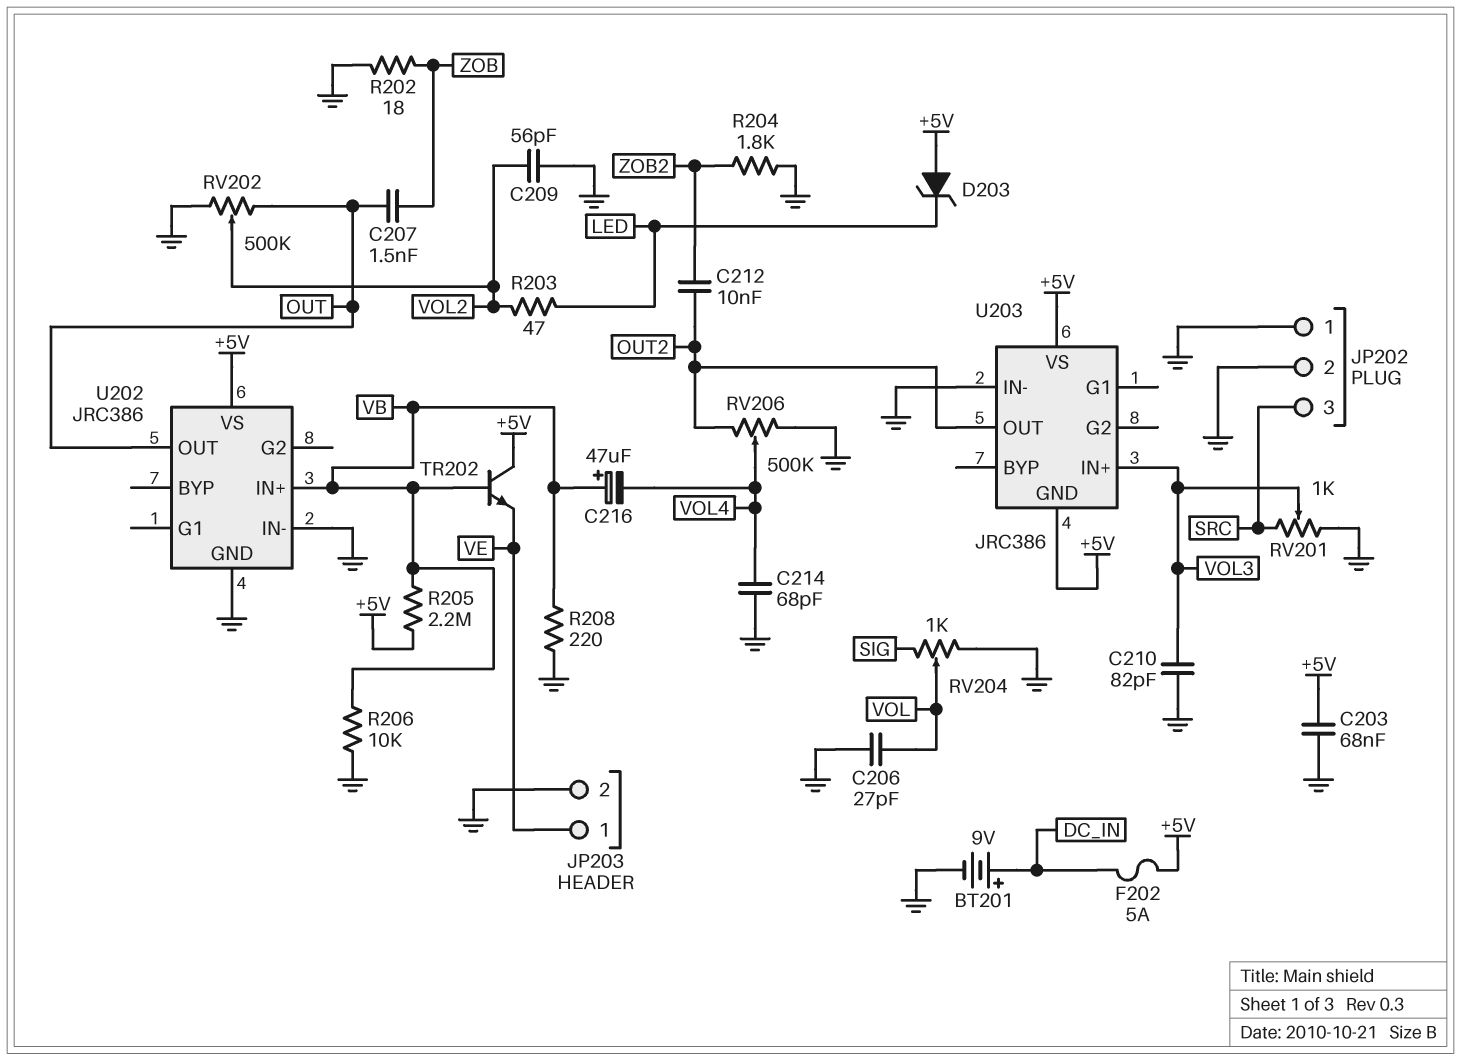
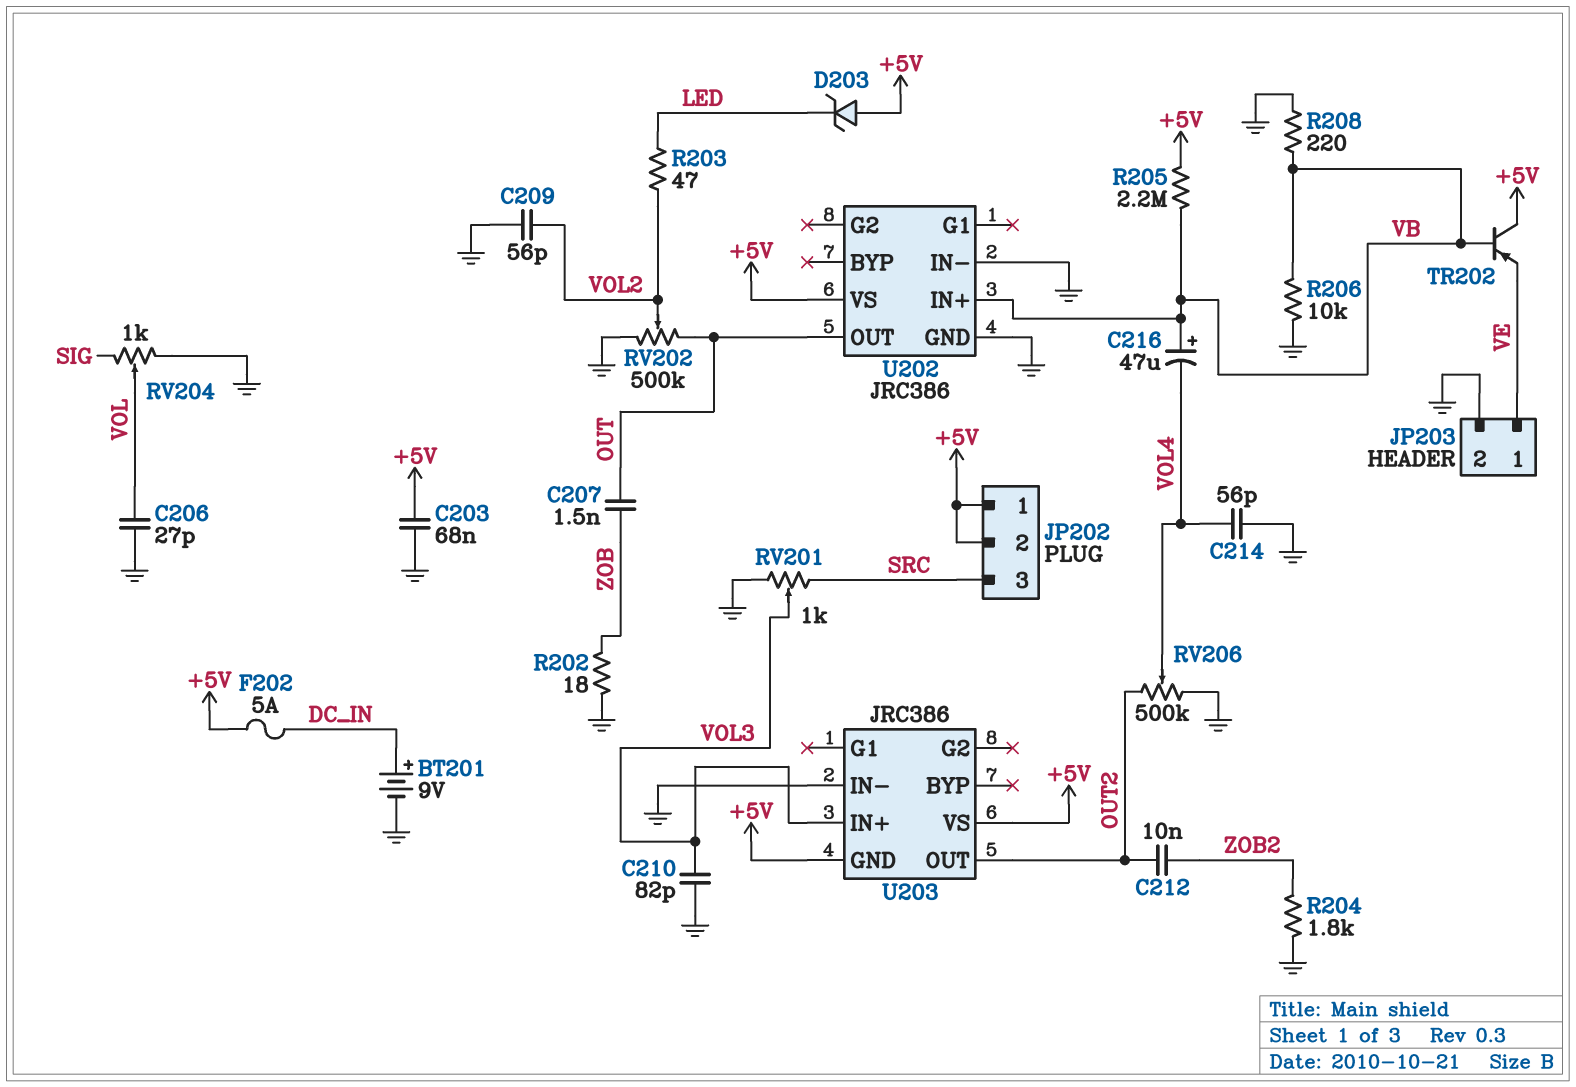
C214: 68pF (GND, VOL4) -> 56pF (GND, VOL4)
JP202 pin 1: GND -> +5V
JP202 pin 2: GND -> +5V
TR202: NPN (B VB, C +5V, E VE) -> PNP (B VB, C +5V, E VE)

